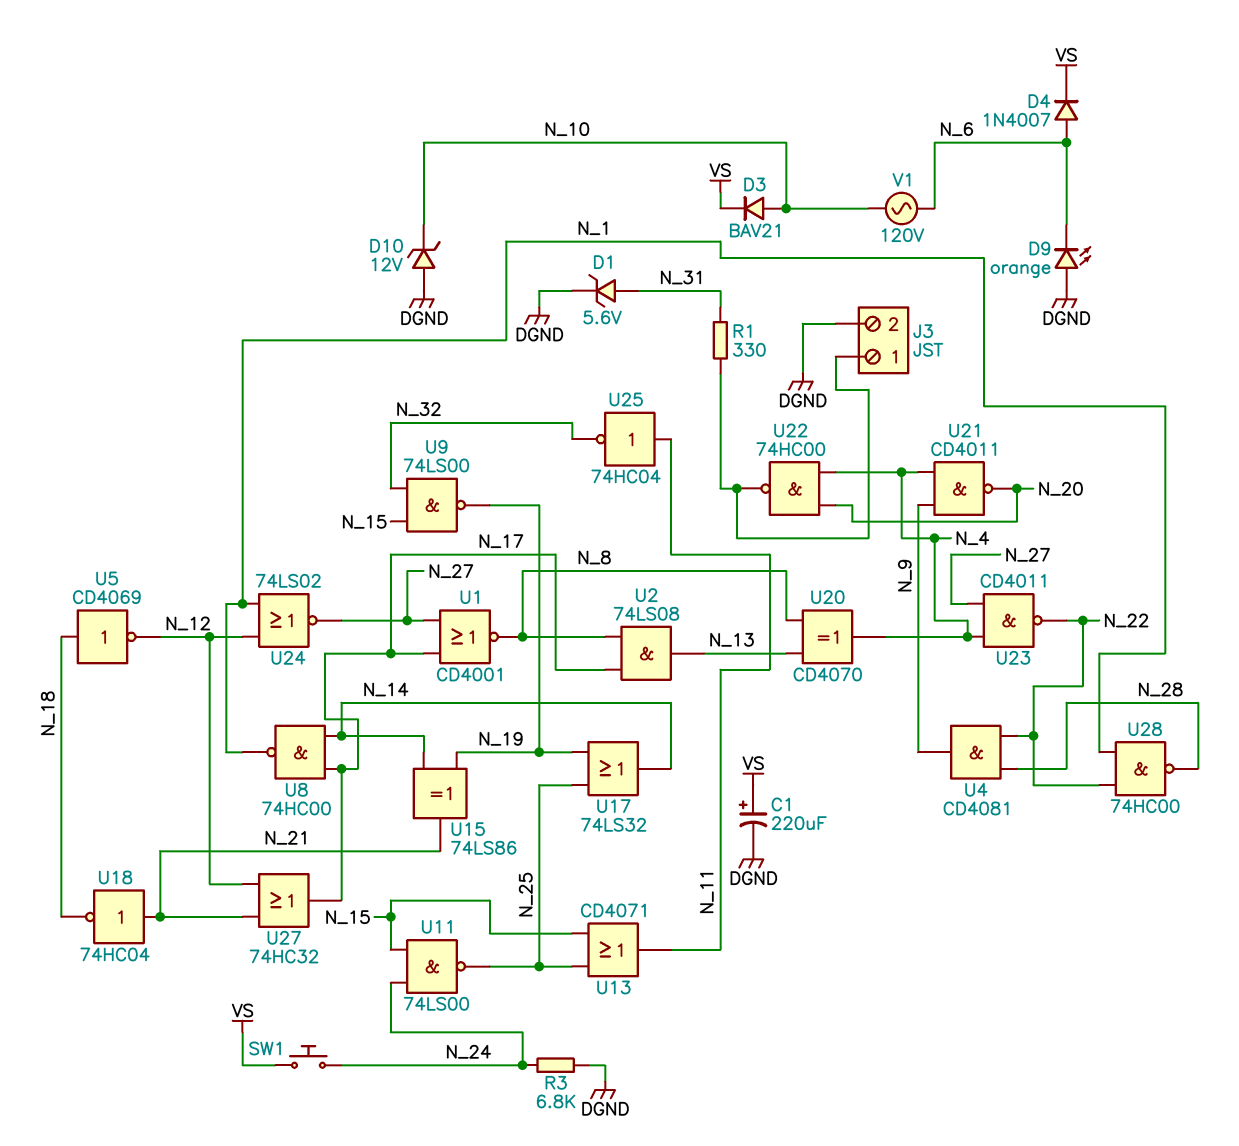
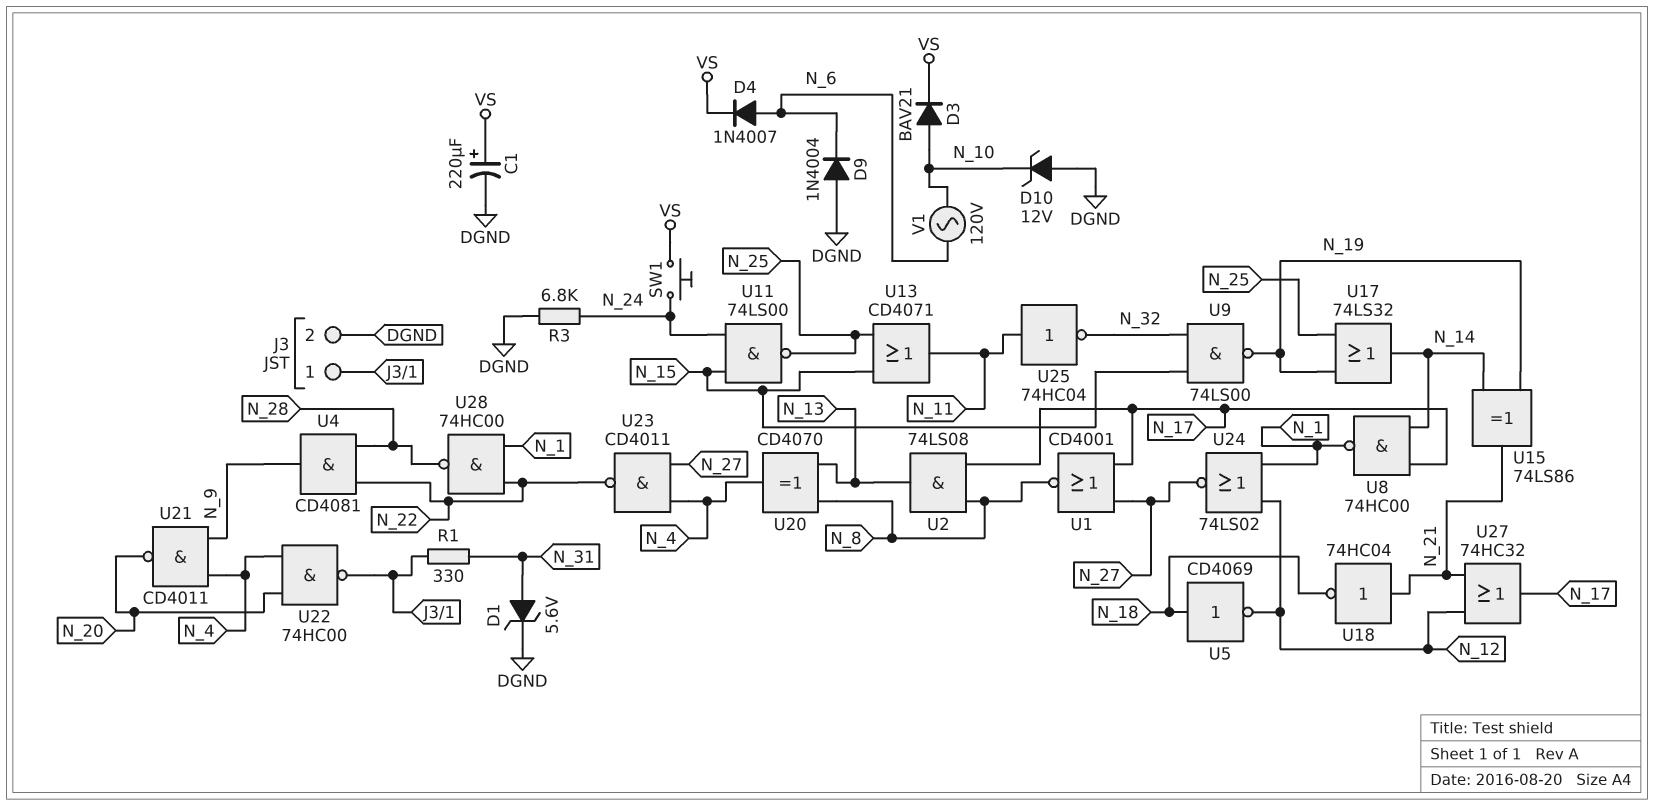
D9: LED orange (A DGND, K N_6) -> diode 1N4004 (A DGND, K N_6)

